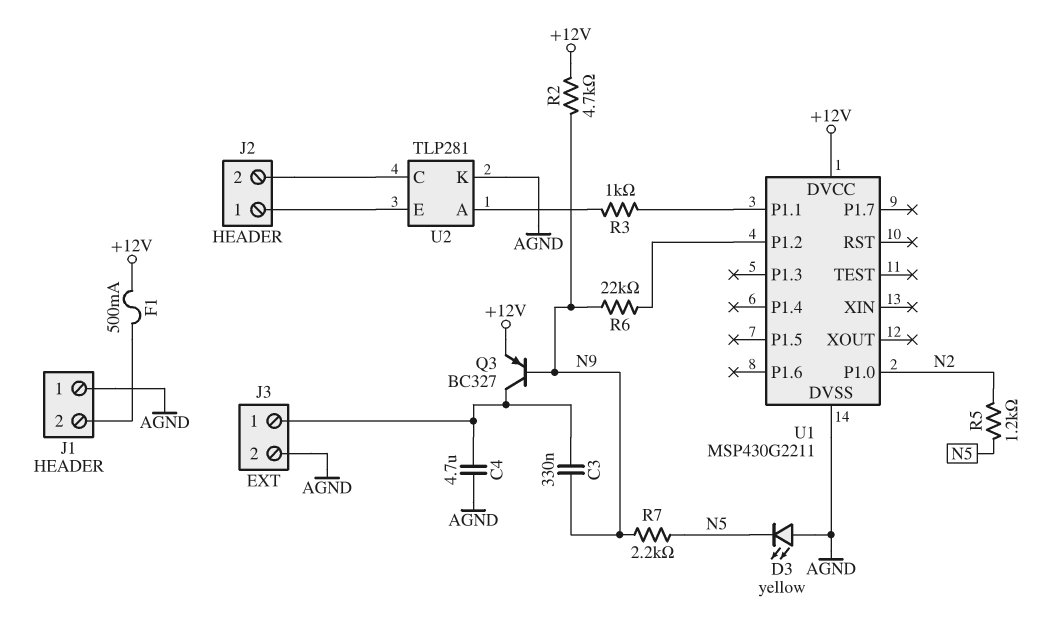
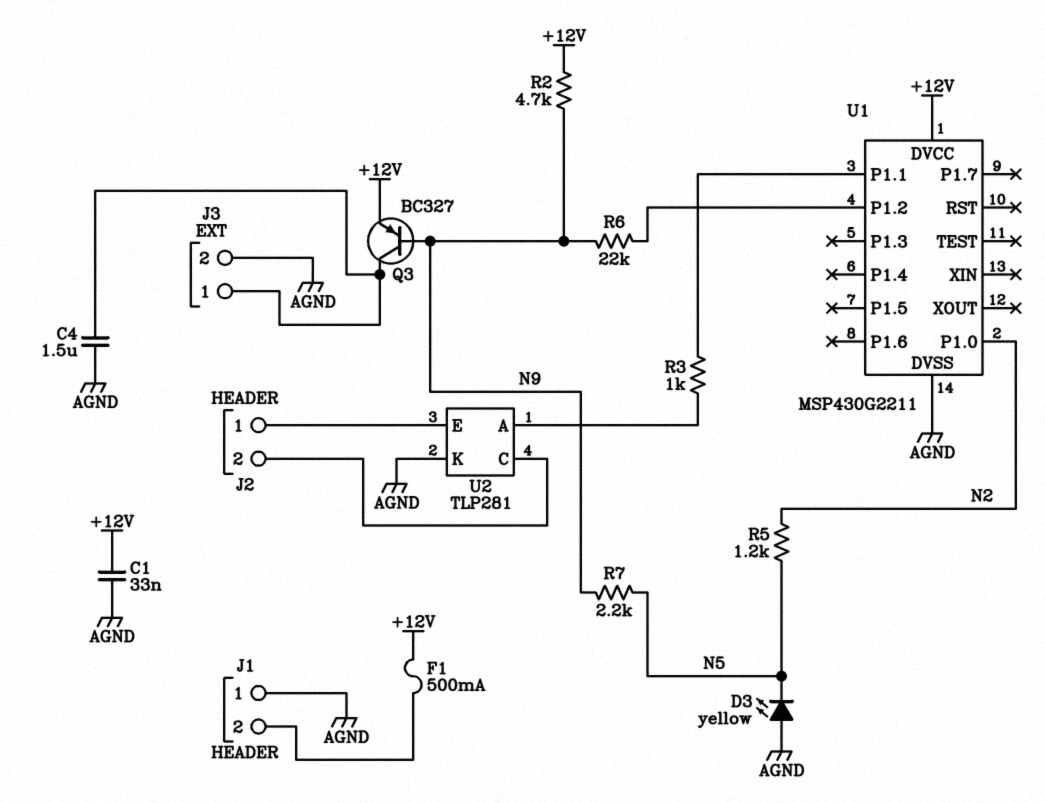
C1: none -> 33nF (+12V, AGND)
C3: 330nF (J3/1, N9) -> none
C4: 4.7uF (AGND, J3/1) -> 1.5uF (AGND, J3/1)

